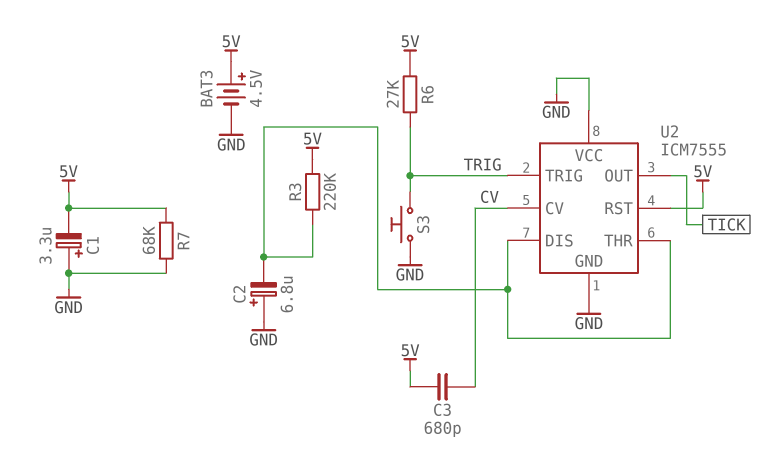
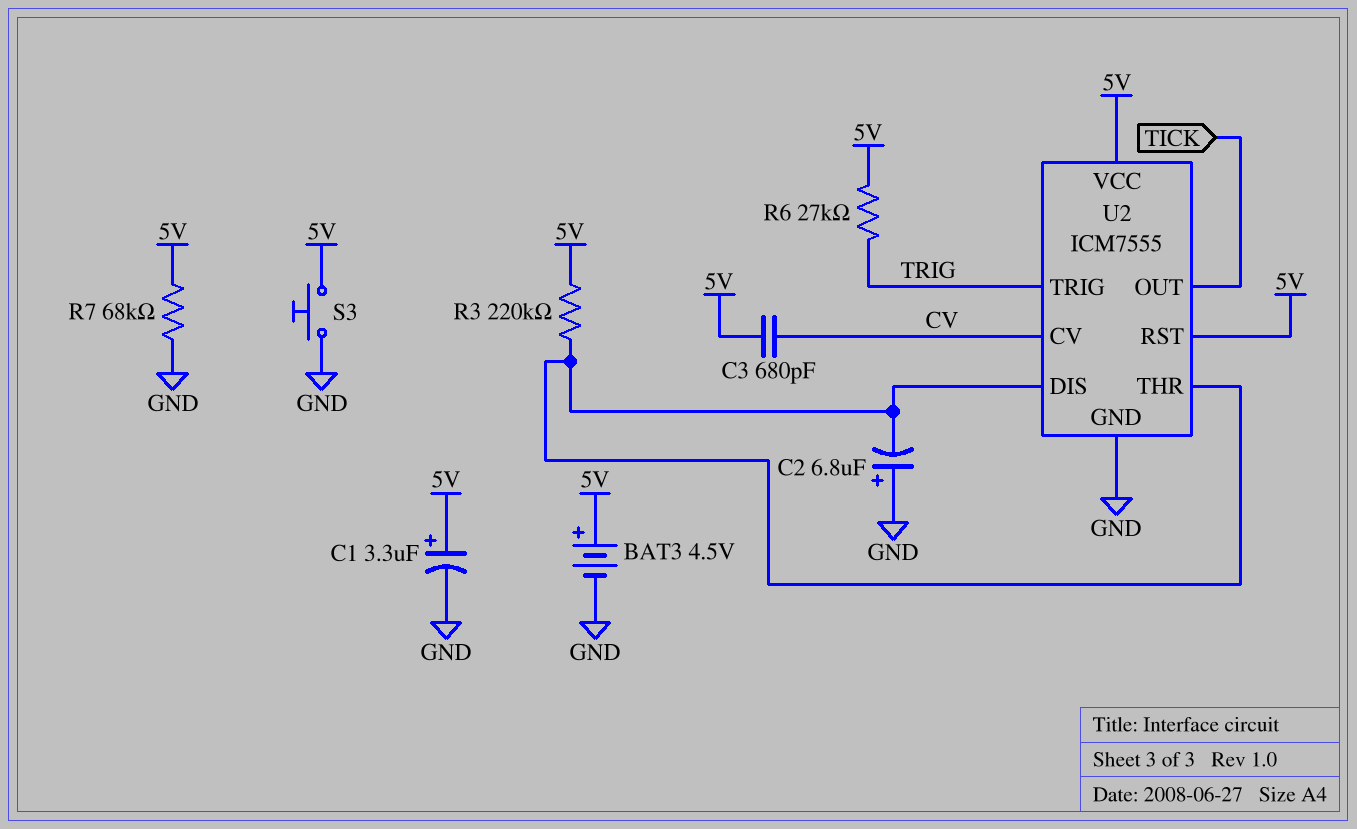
C1: 3.3uF (plus GND, minus 5V) -> 3.3uF (plus 5V, minus GND)
S3: button (GND, TRIG) -> button (5V, GND)
U2 pin VCC: GND -> 5V

